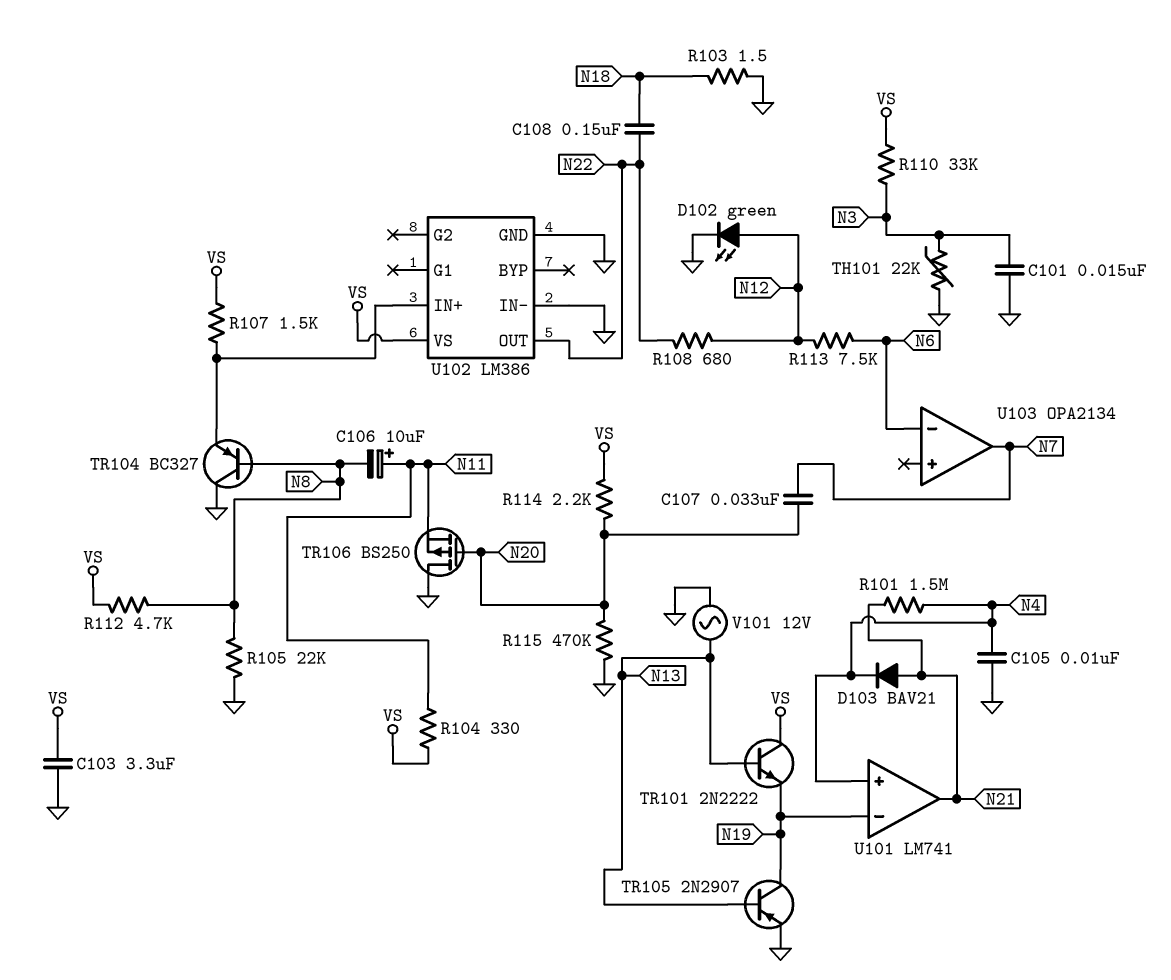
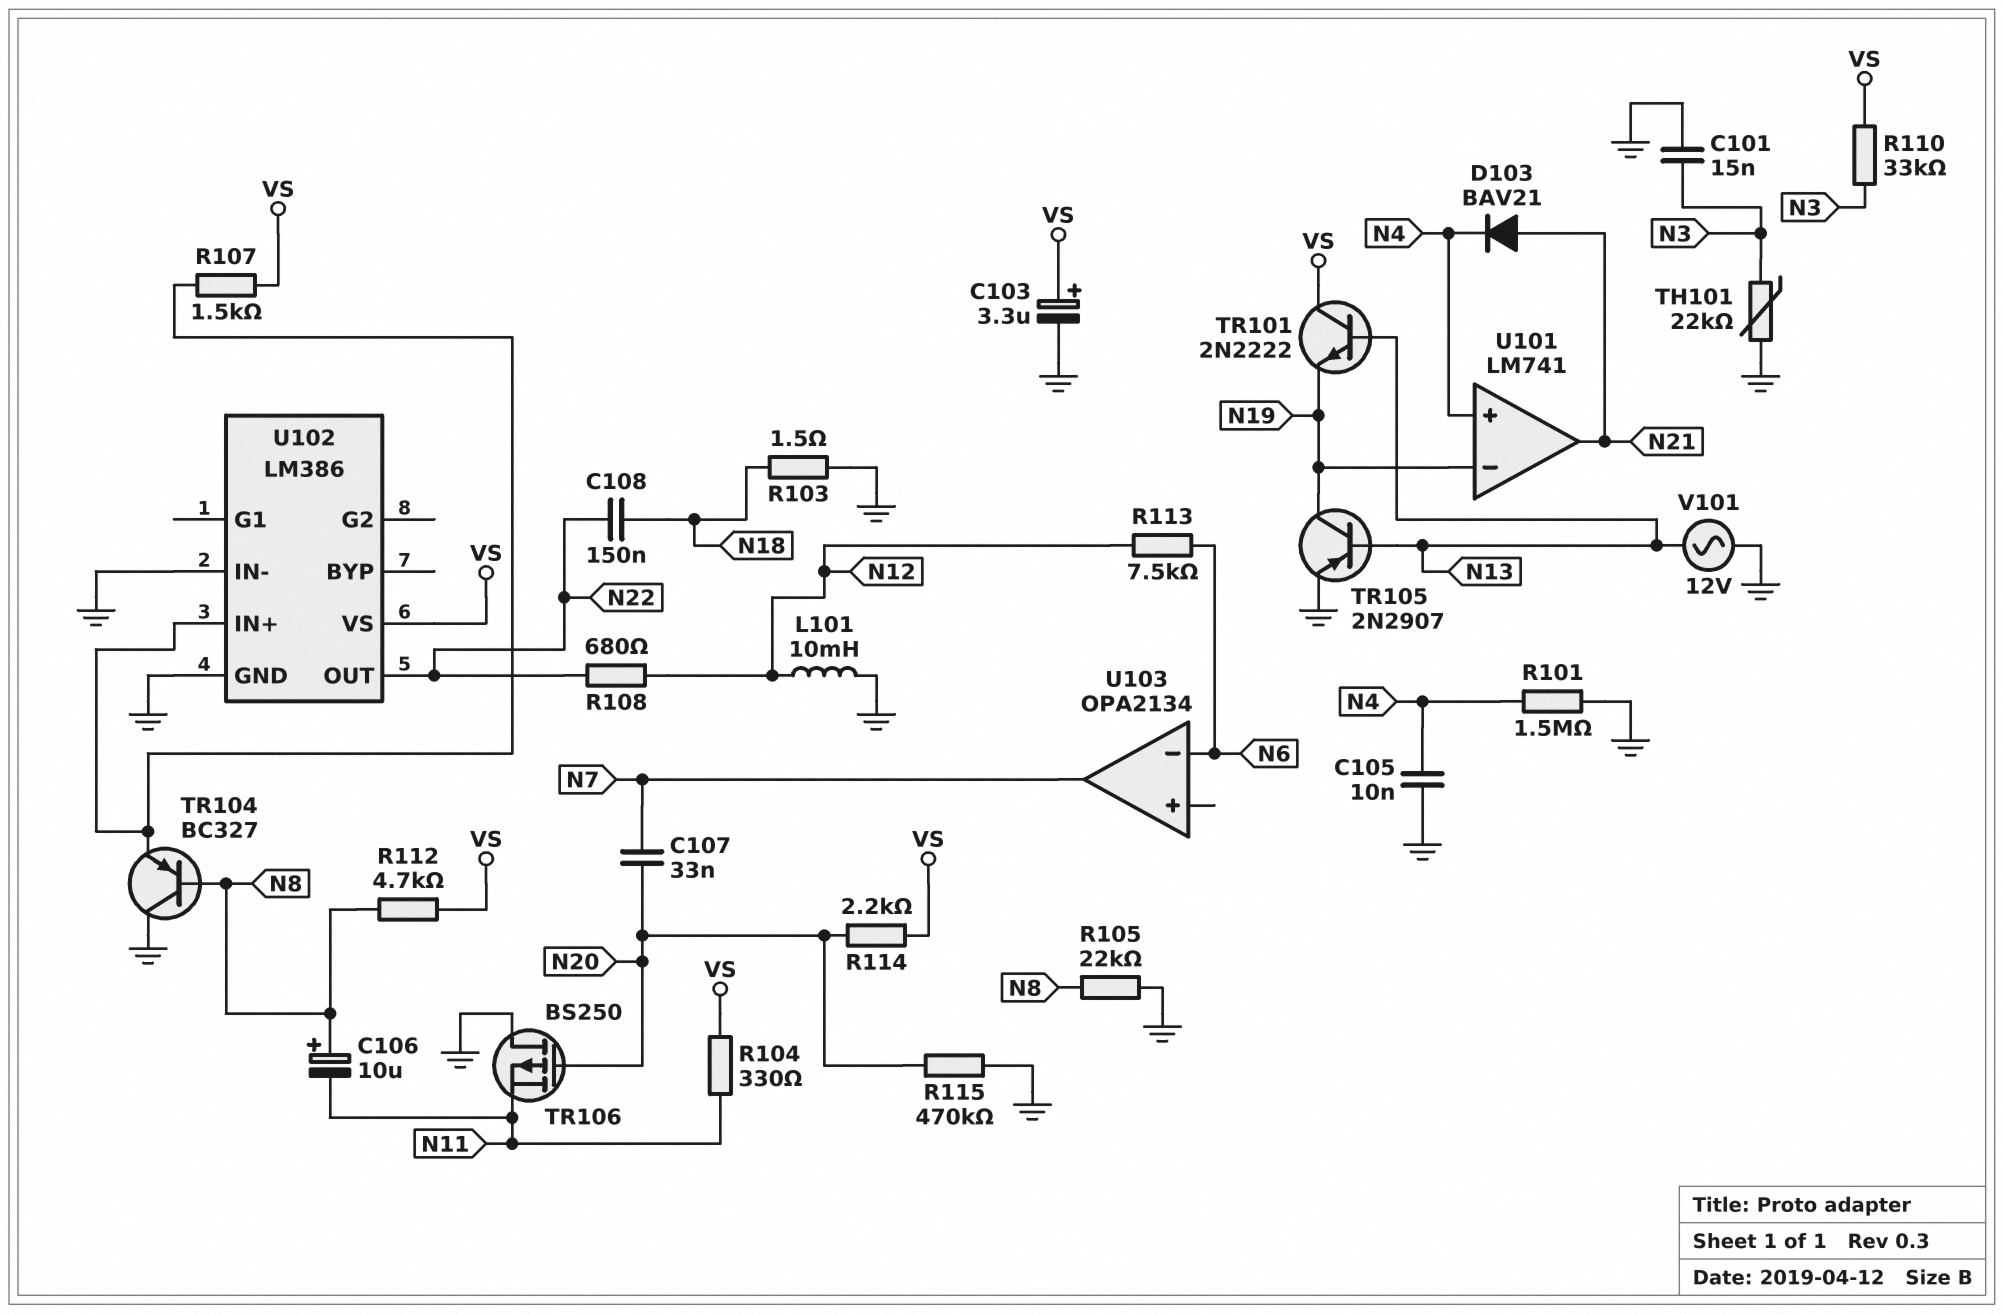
C103: 3.3uF (GND, VS) -> 3.3uF (plus VS, minus GND)
C106: 10uF (plus N11, minus N8) -> 10uF (plus N8, minus N11)
D102: LED green (A N12, K GND) -> none
L101: none -> 10mH (GND, N12)
R101: 1.5M (N4, N21) -> 1.5M (GND, N4)

